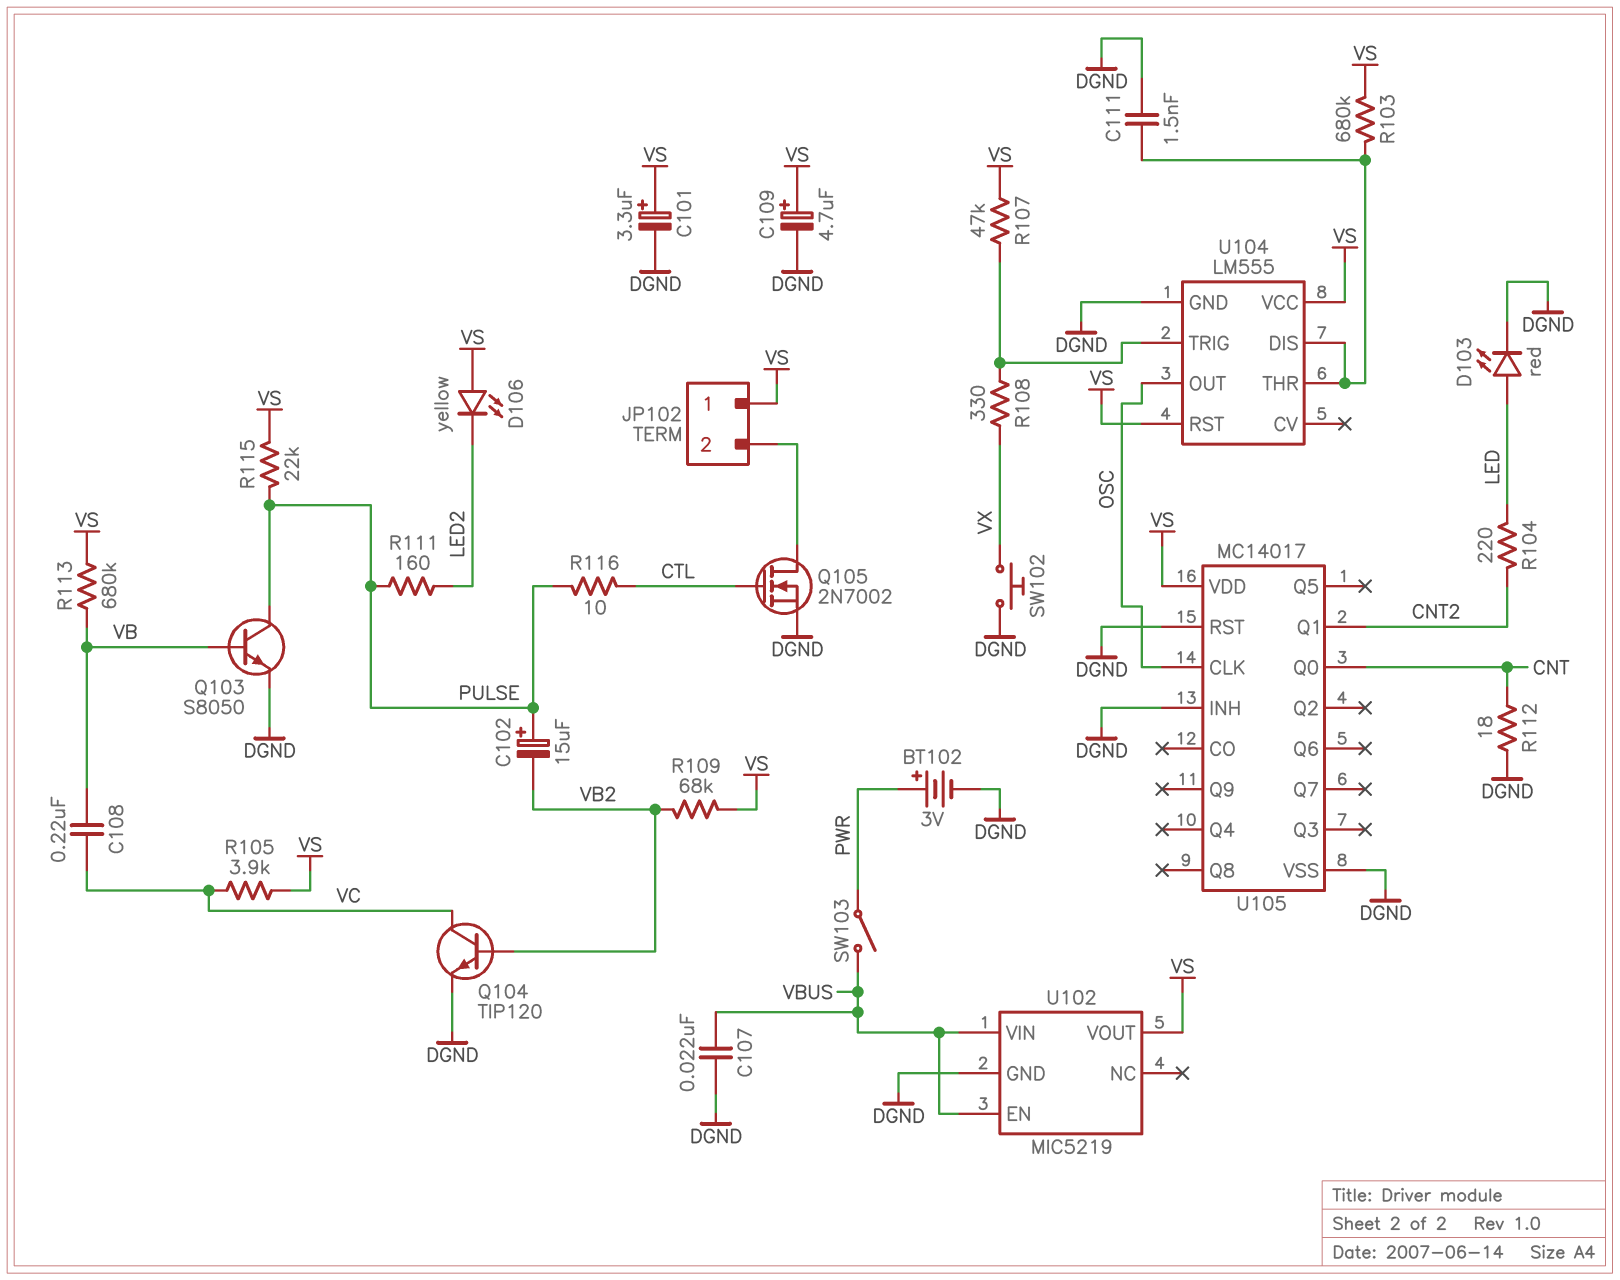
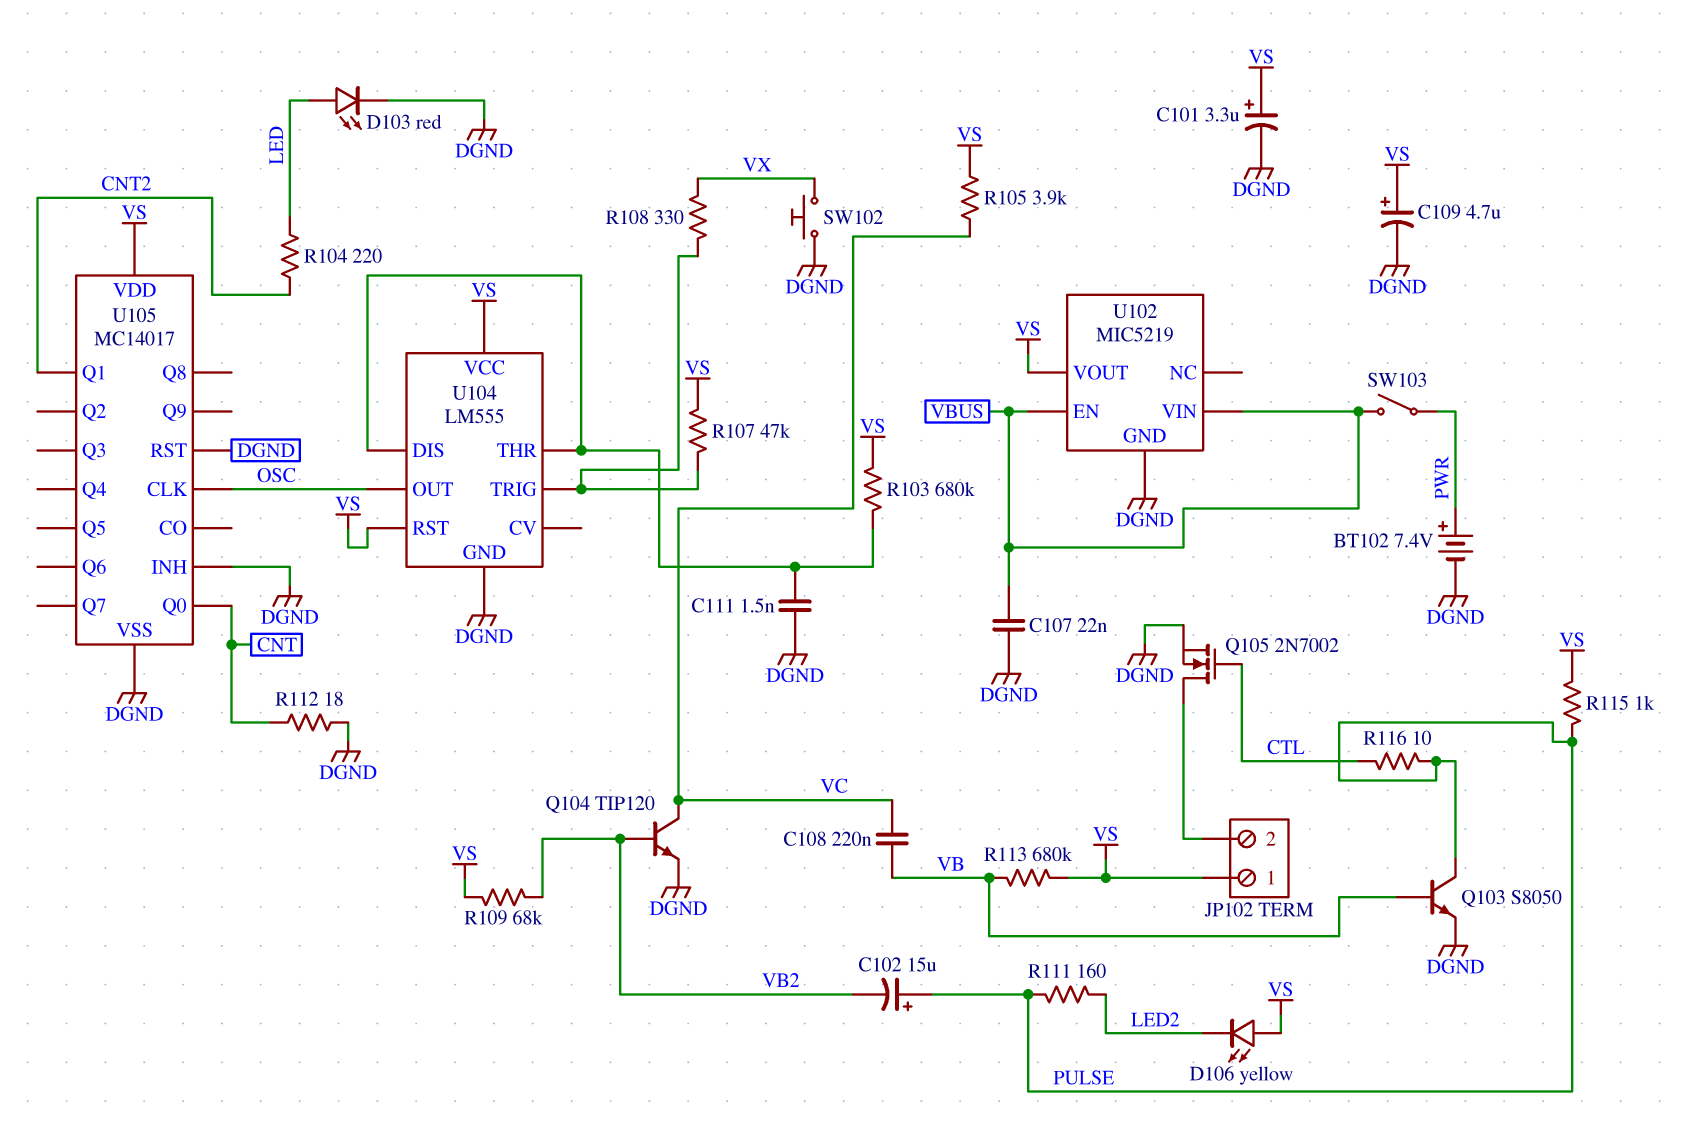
BT102: 3V (plus PWR, minus DGND) -> 7.4V (plus PWR, minus DGND)
R115: 22k (PULSE, VS) -> 1k (PULSE, VS)

